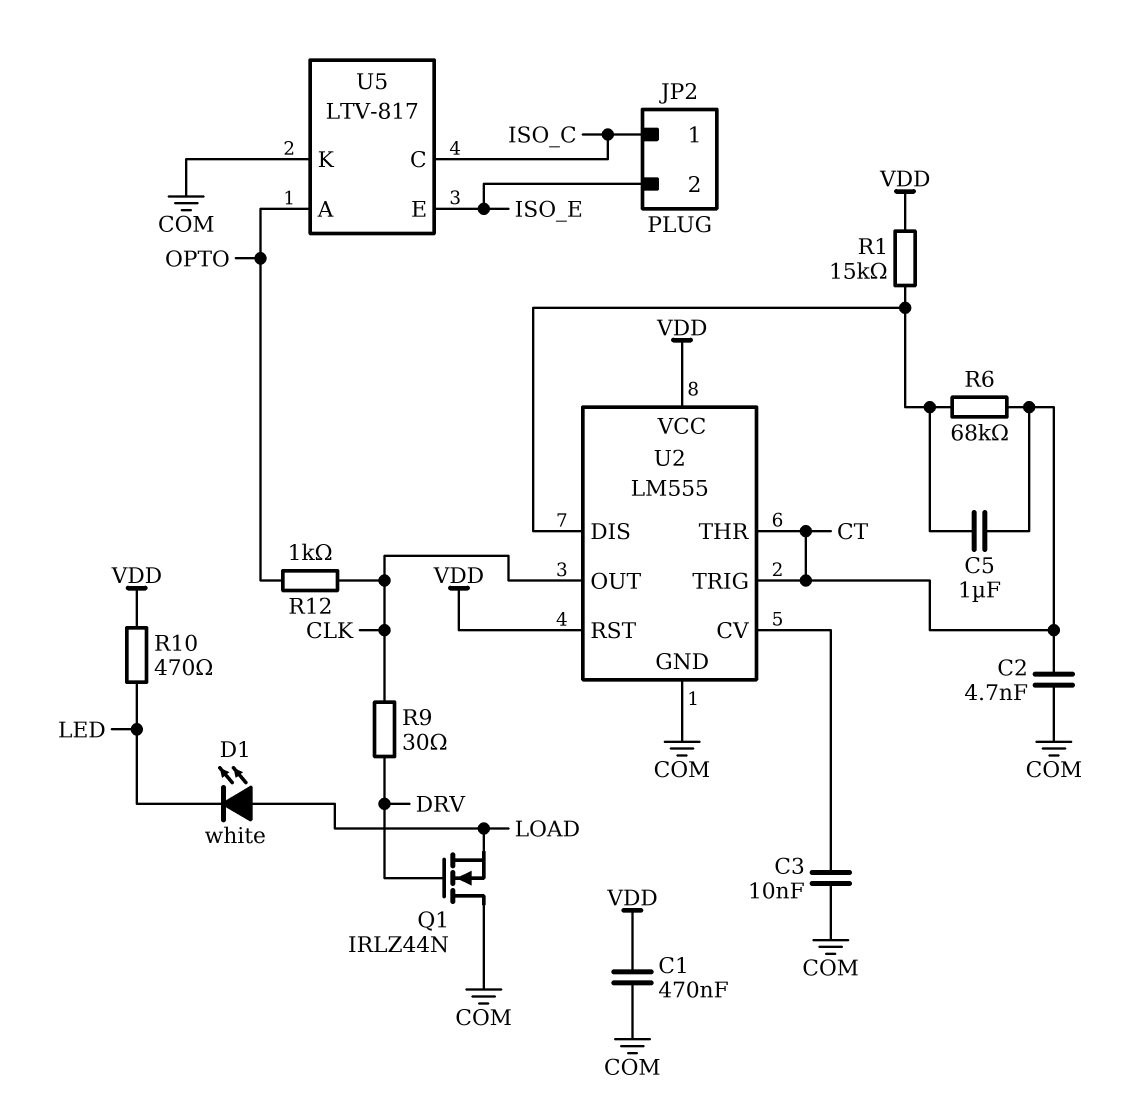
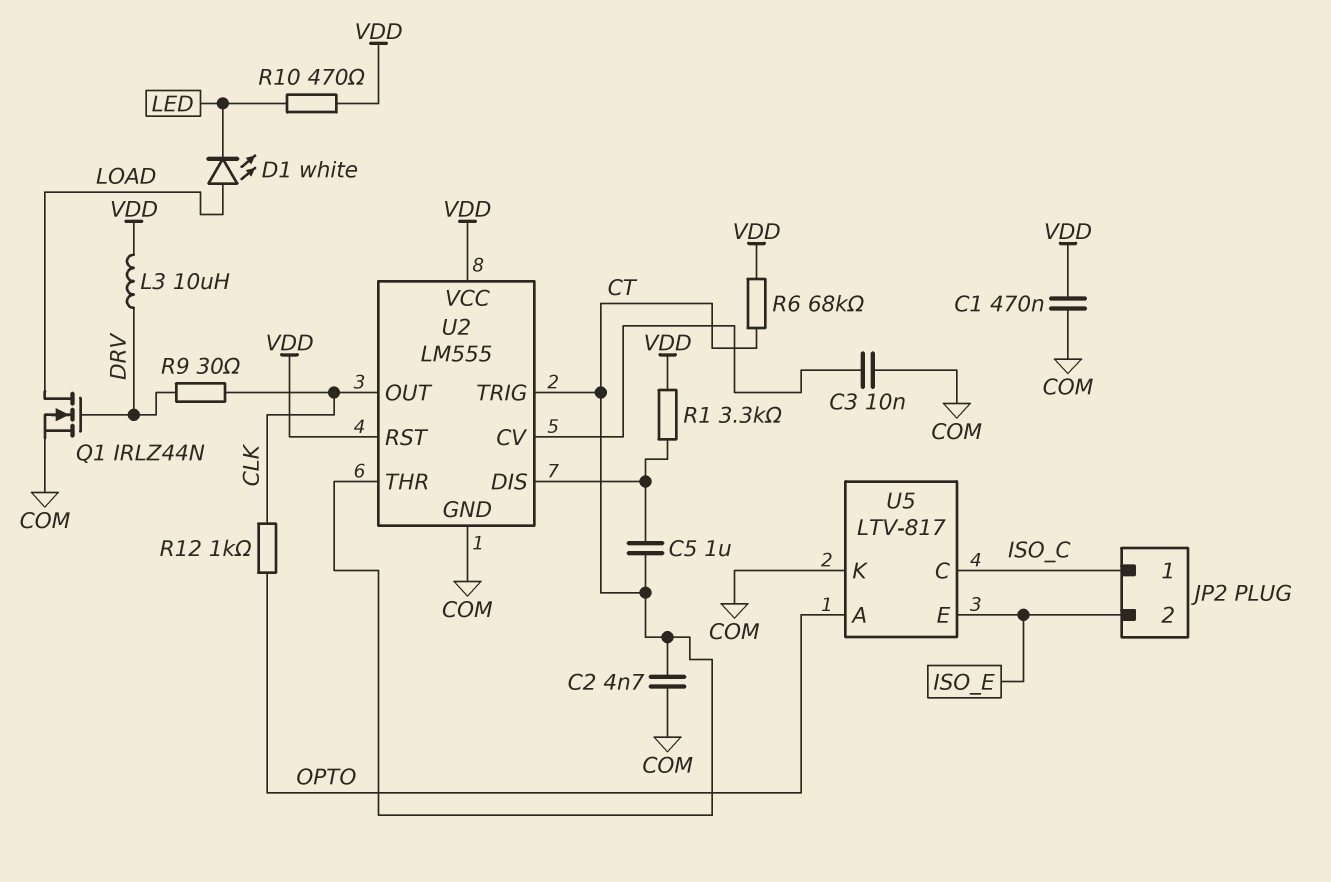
L3: none -> 10uH (DRV, VDD)
Q1: NMOS IRLZ44N (G DRV, D COM, S LOAD) -> NMOS IRLZ44N (G DRV, D LOAD, S COM)
R1: 15k (U2/DIS, VDD) -> 3.3k (U2/DIS, VDD)
R6: 68k (CT, U2/DIS) -> 68k (CT, VDD)

